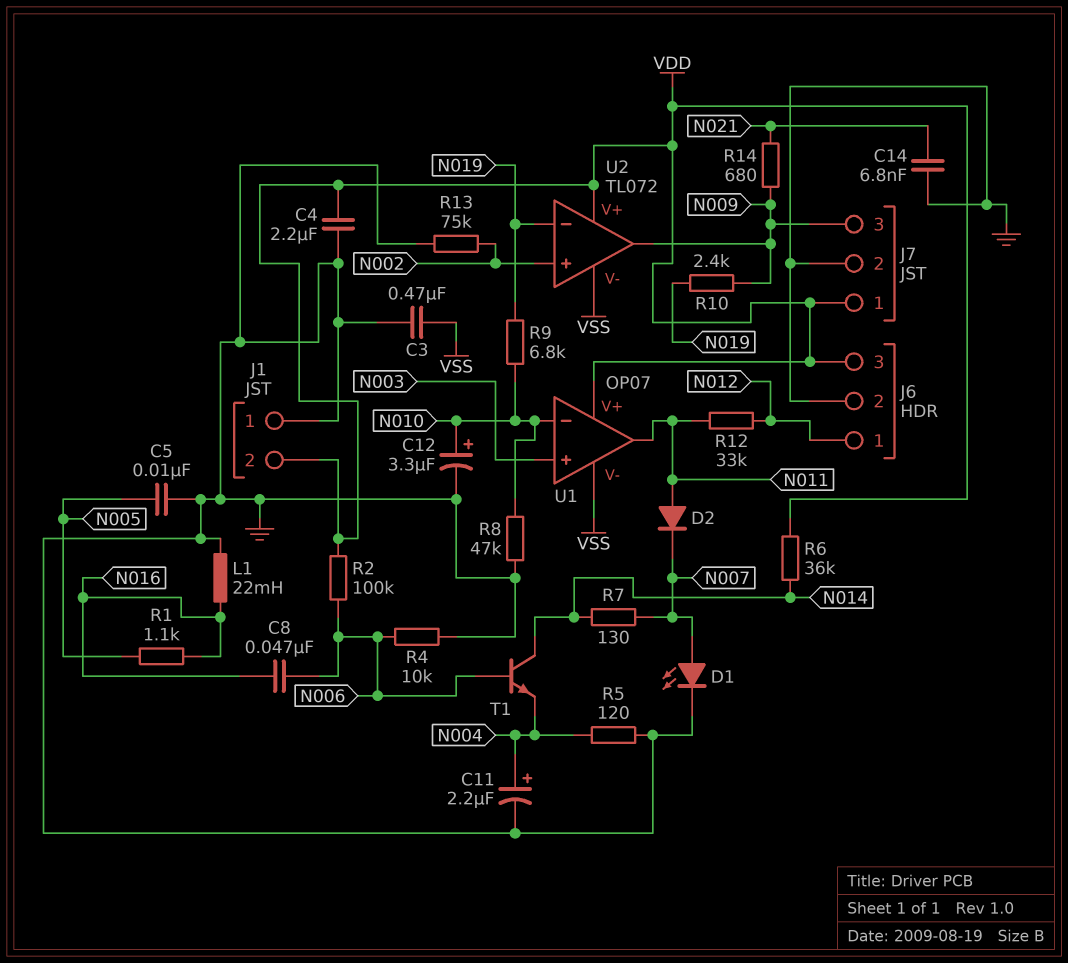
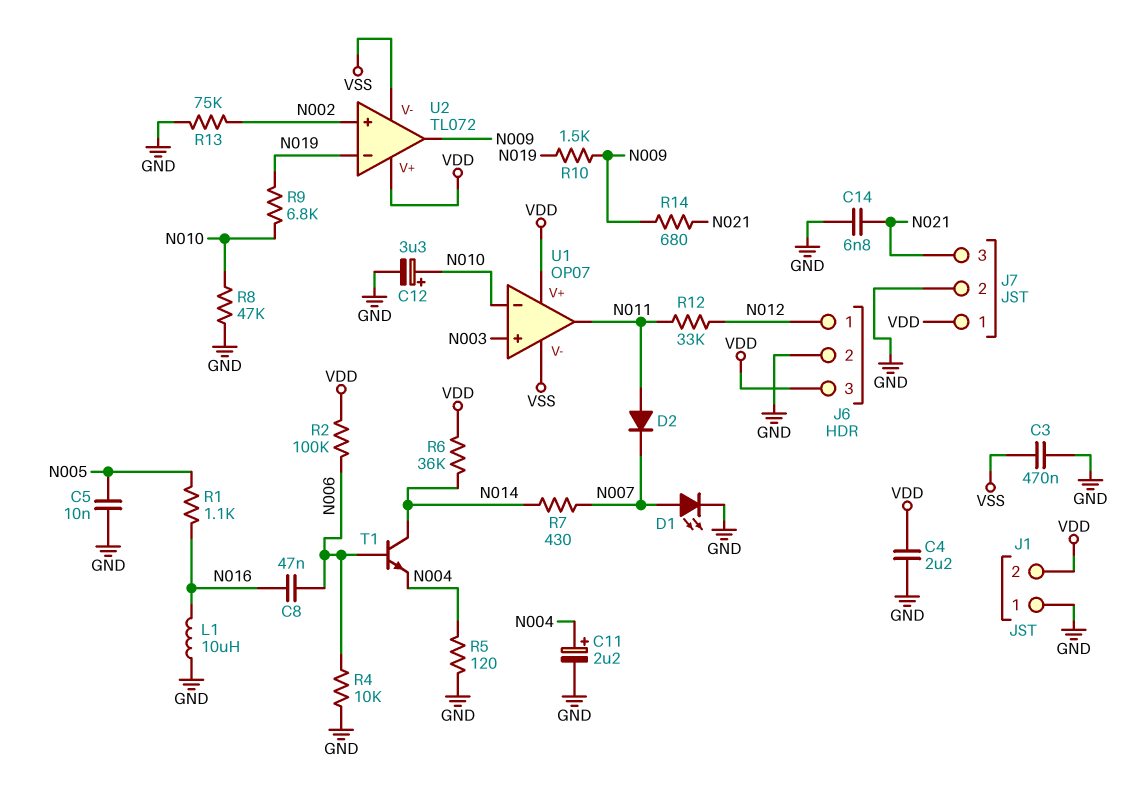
J7 pin 3: N009 -> N021
L1: 22mH (GND, N016) -> 10uH (GND, N016)
R7: 130 (N007, N014) -> 430 (N007, N014)
R10: 2.4k (N009, N019) -> 1.5k (N009, N019)

